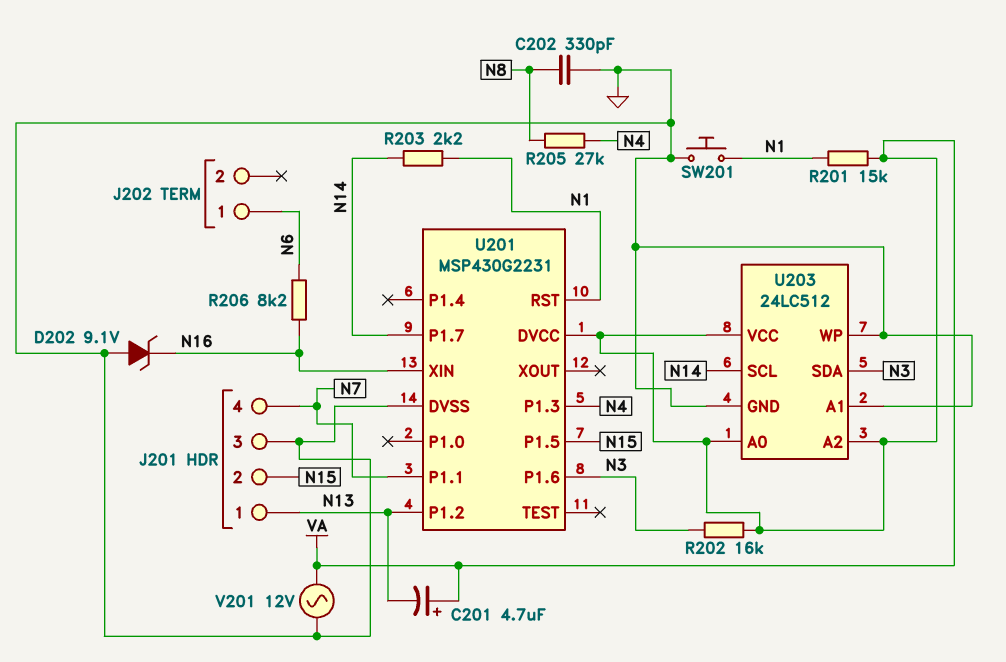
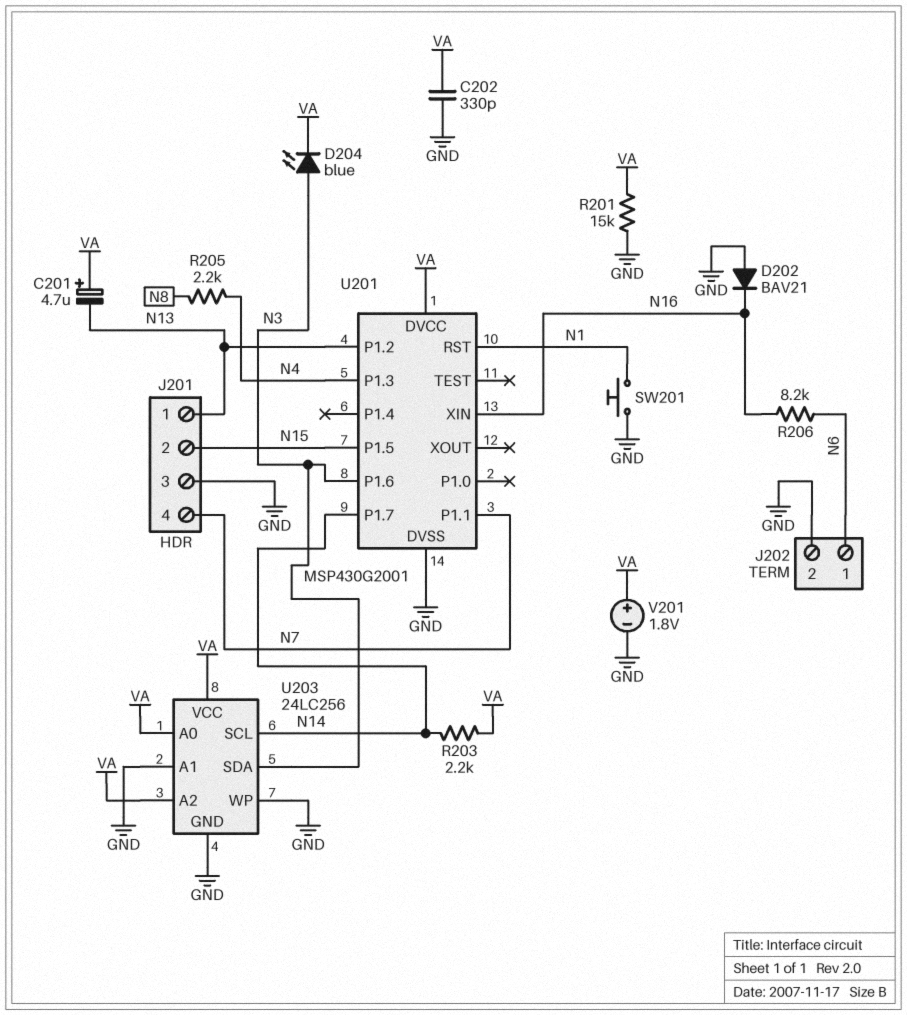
C202: 330pF (GND, N8) -> 330pF (GND, VA)
D202: zener 9.1V (A GND, K N16) -> diode BAV21 (A GND, K N16)
D204: none -> LED blue (A N3, K VA)
J202 pin 2: none -> GND
R201: 15k (N1, VA) -> 15k (GND, VA)
R202: 16k (N3, VA) -> none
R203: 2.2k (N1, N14) -> 2.2k (N14, VA)
R205: 27k (N4, N8) -> 2.2k (N4, N8)
U201: MSP430G2231 -> MSP430G2001
U203: 24LC512 -> 24LC256
V201: AC 12V (GND, VA) -> 1.8V (plus VA, minus GND)

